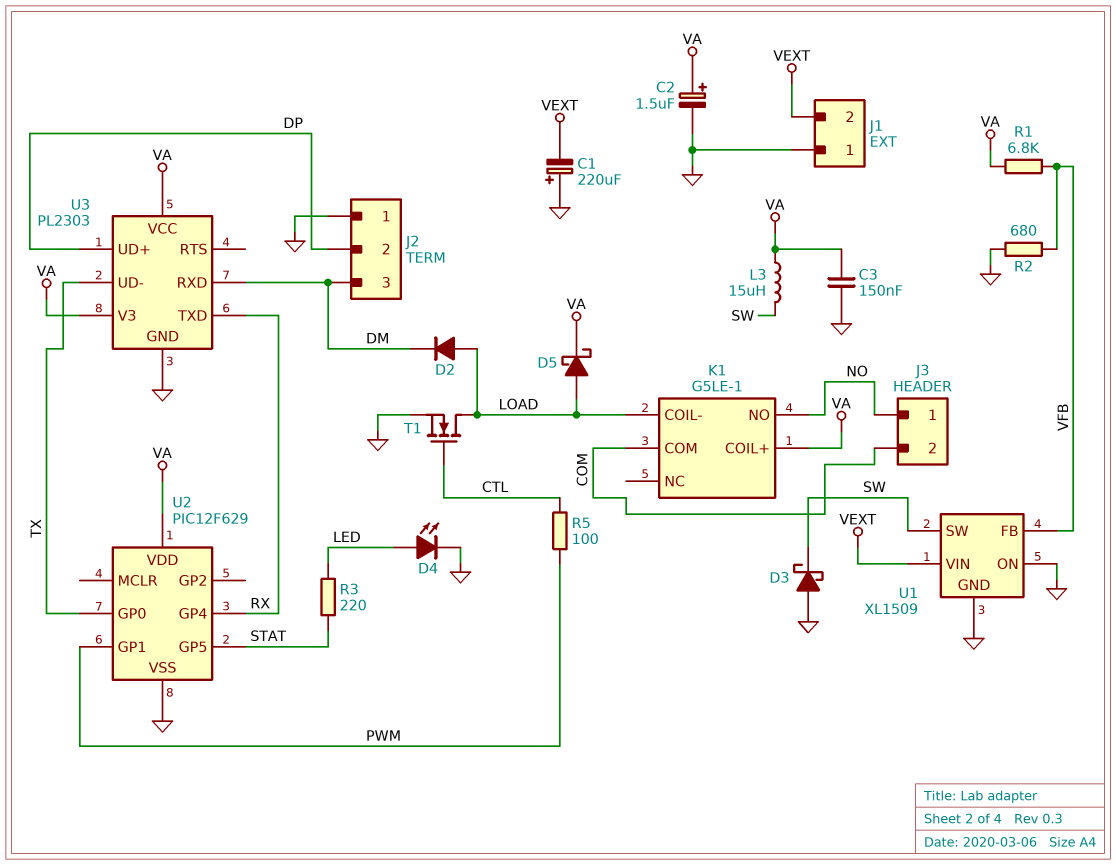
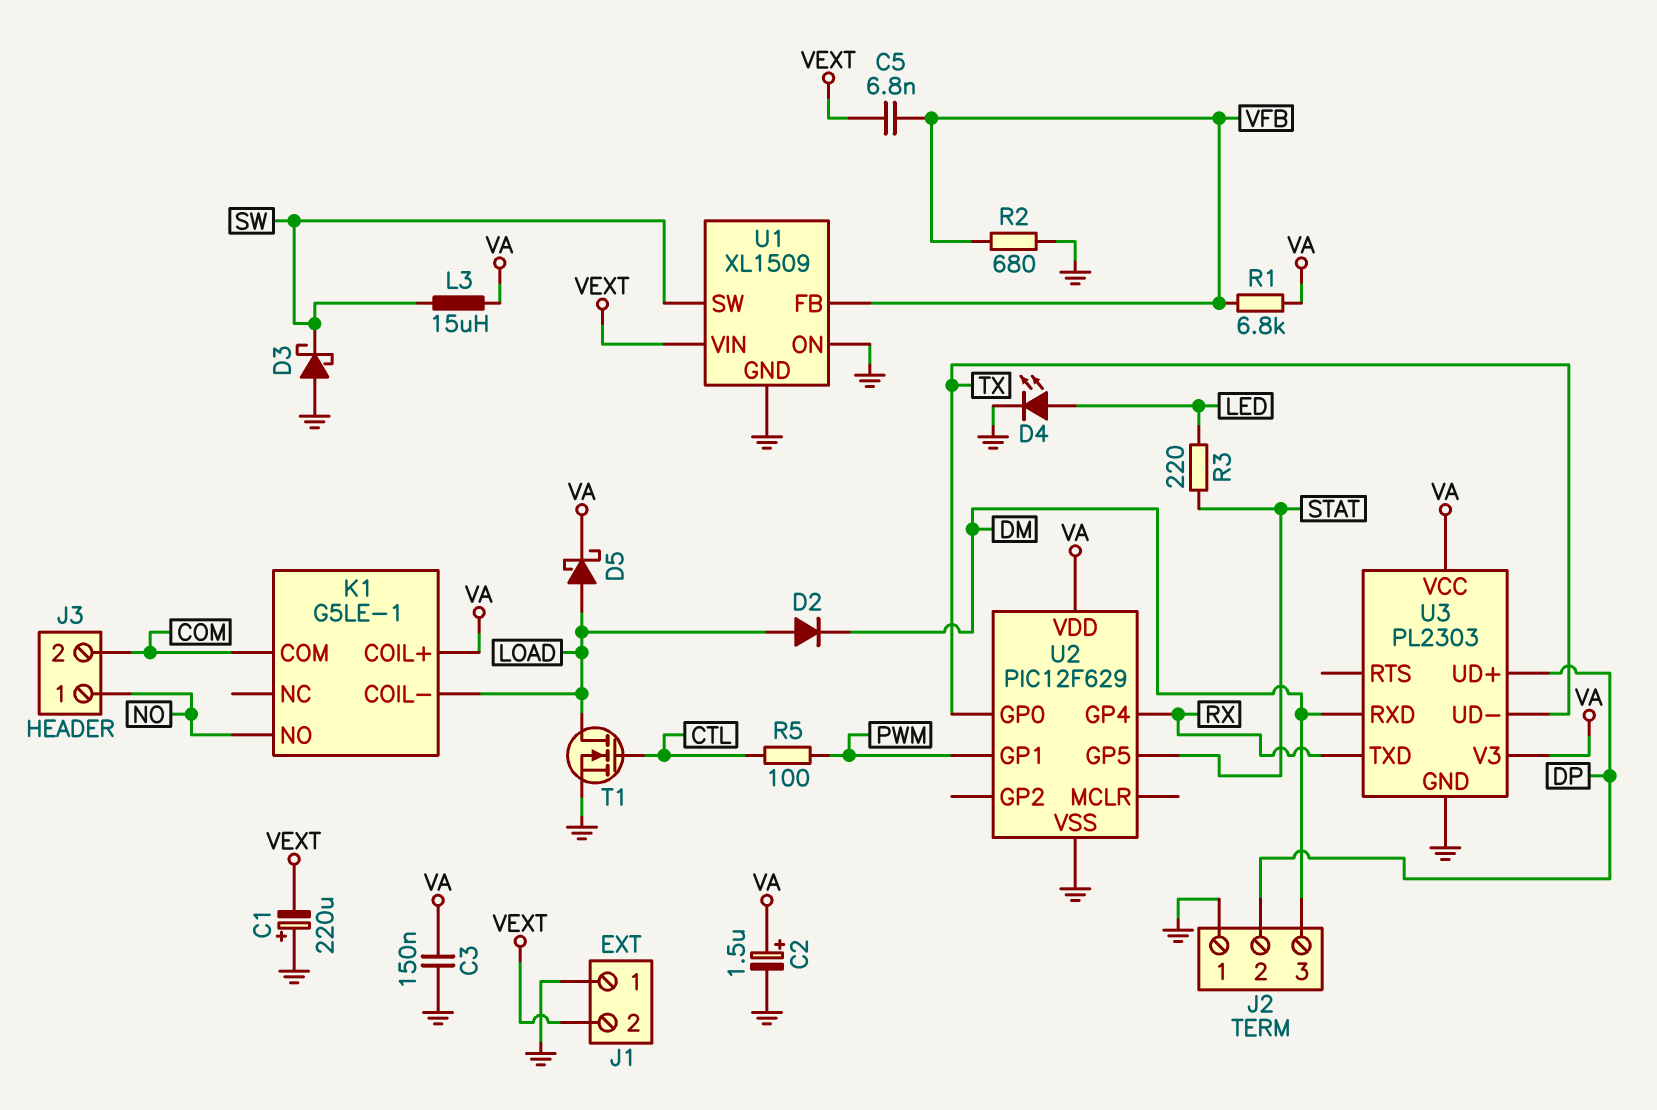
C5: none -> 6.8nF (VEXT, VFB)

